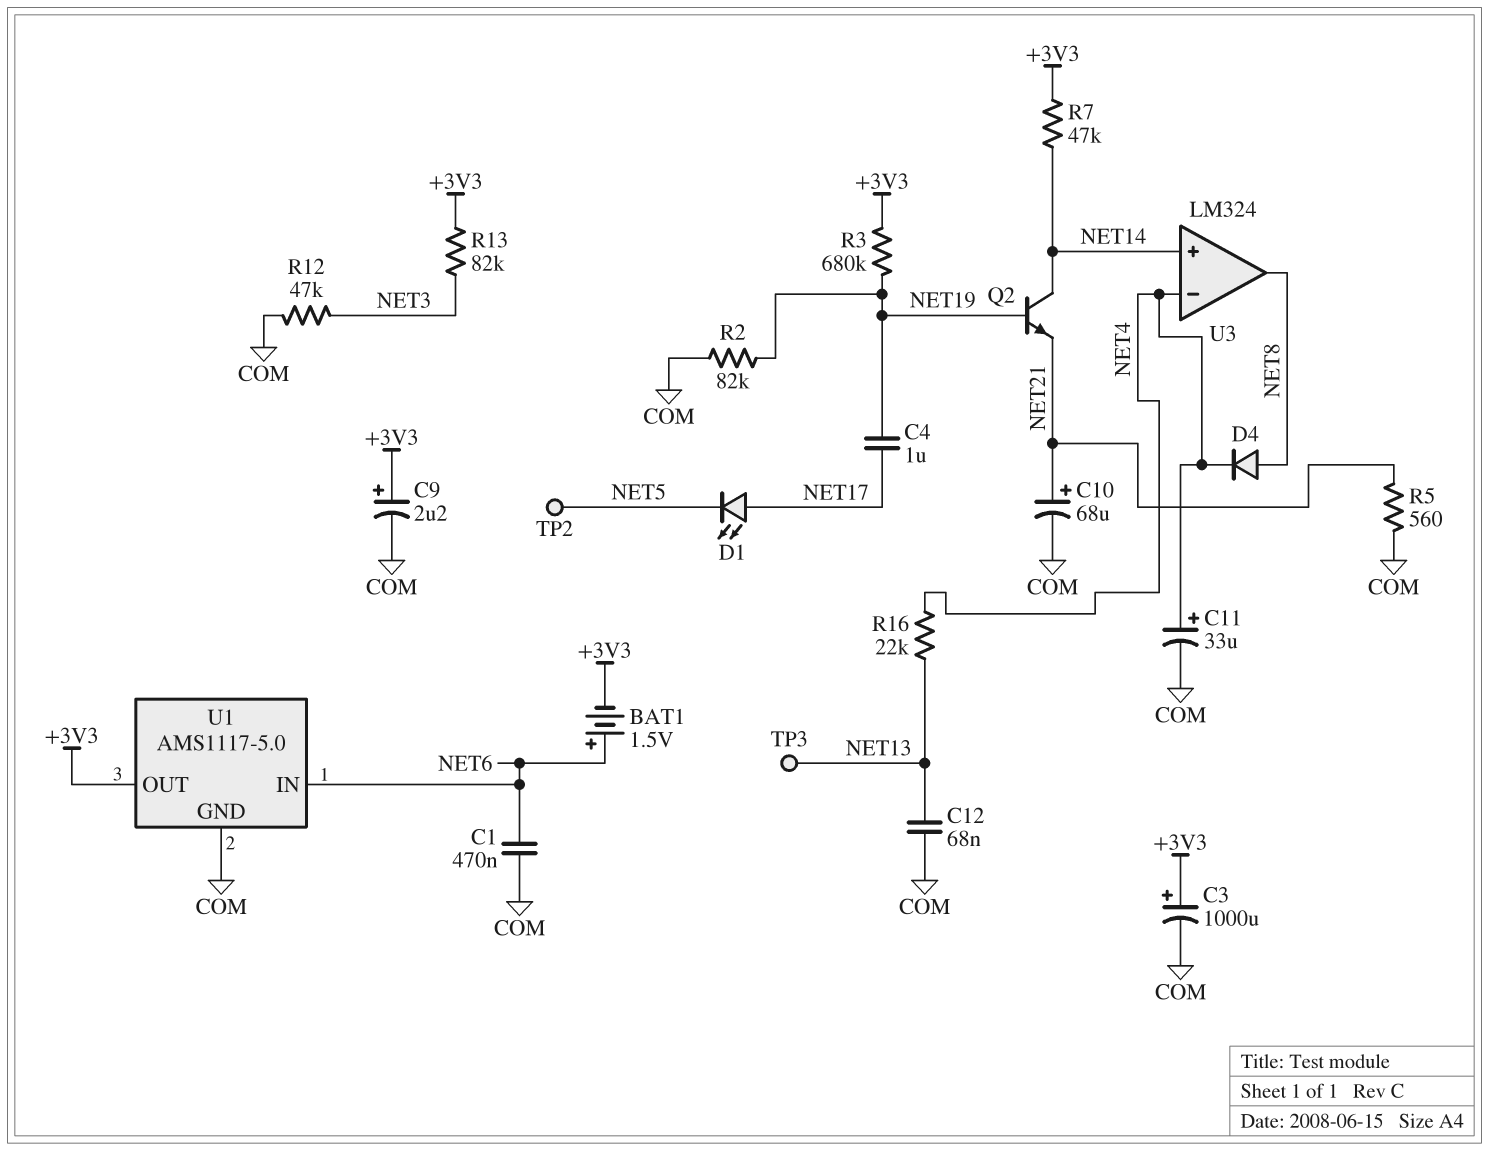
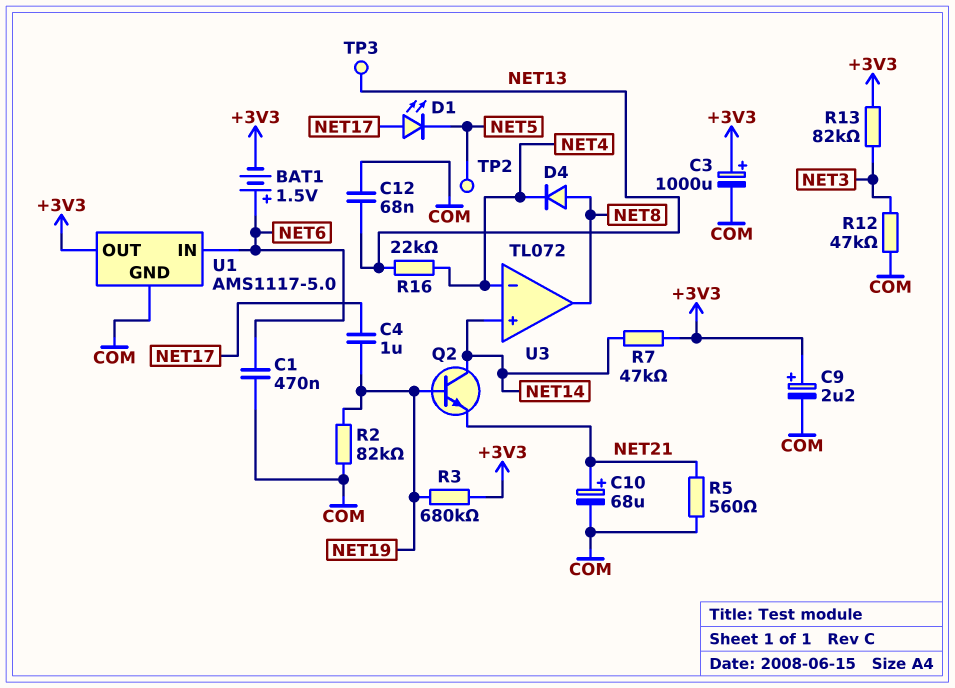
C11: 33uF (plus NET4, minus COM) -> none
U3: LM324 -> TL072

